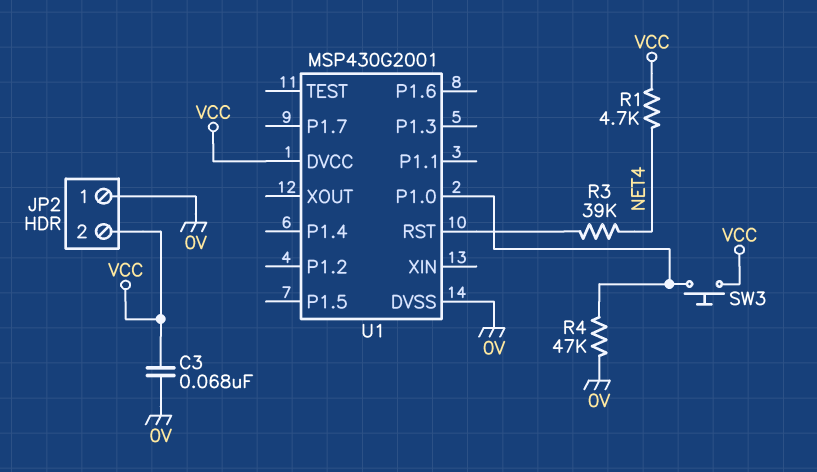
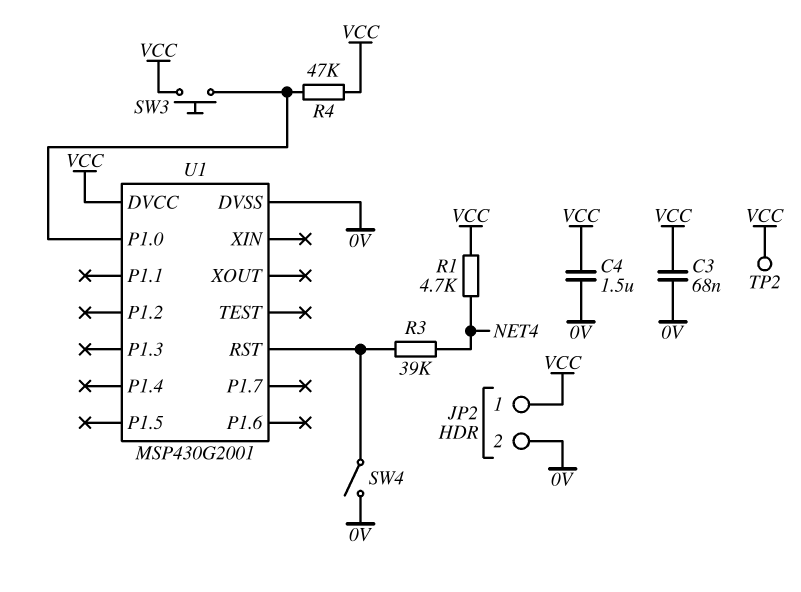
C4: none -> 1.5uF (0V, VCC)
JP2 pin 1: 0V -> VCC
JP2 pin 2: VCC -> 0V
R4: 47k (0V, U1/P1.0) -> 47k (U1/P1.0, VCC)
SW4: none -> switch (0V, U1/RST)
TP2: none -> test point (VCC)

